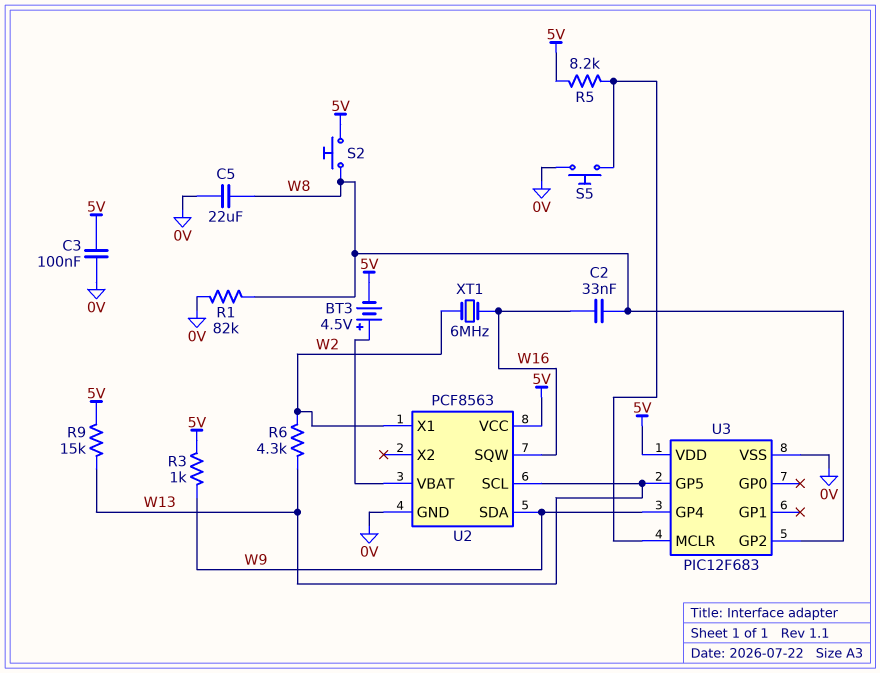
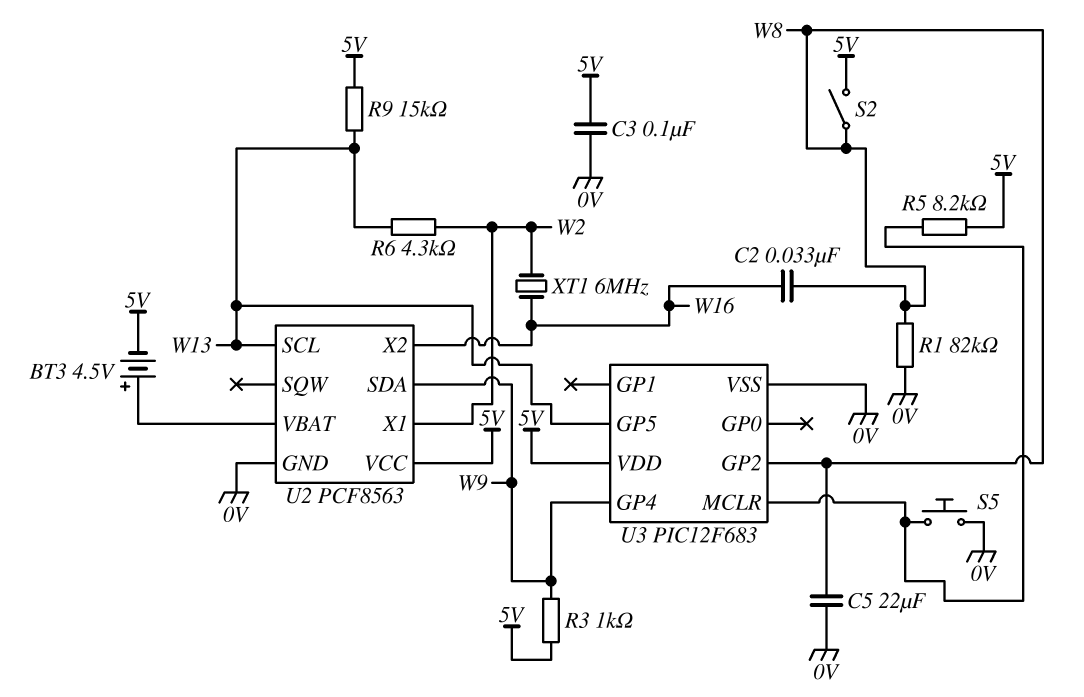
S2: button (5V, W8) -> switch (5V, W8)
U2 pin SQW: W16 -> none
U2 pin X2: none -> W16

